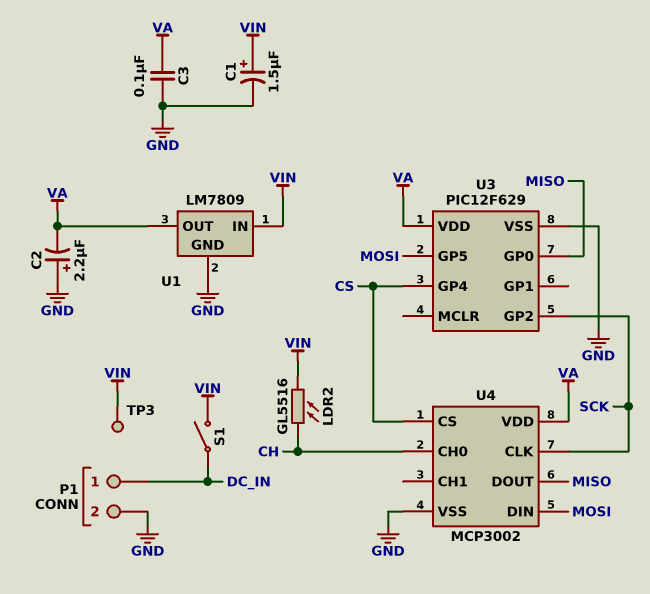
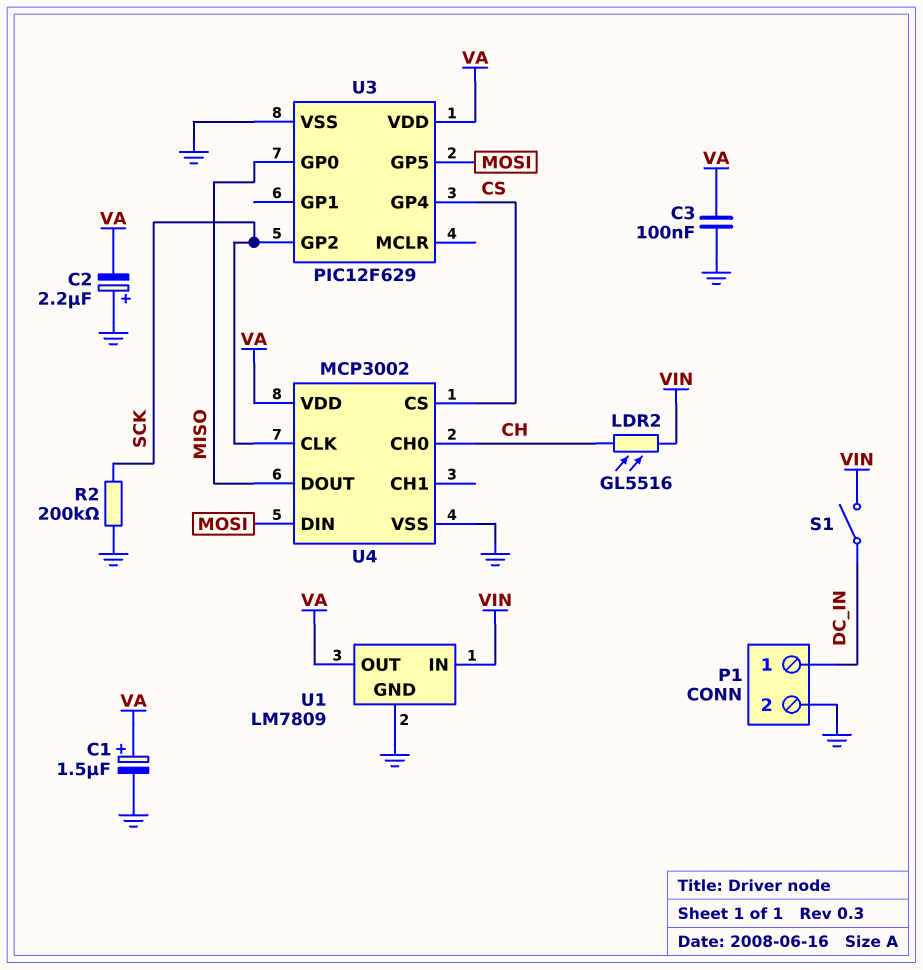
C1: 1.5uF (plus VIN, minus GND) -> 1.5uF (plus VA, minus GND)
R2: none -> 200k (GND, SCK)
TP3: test point (VIN) -> none

